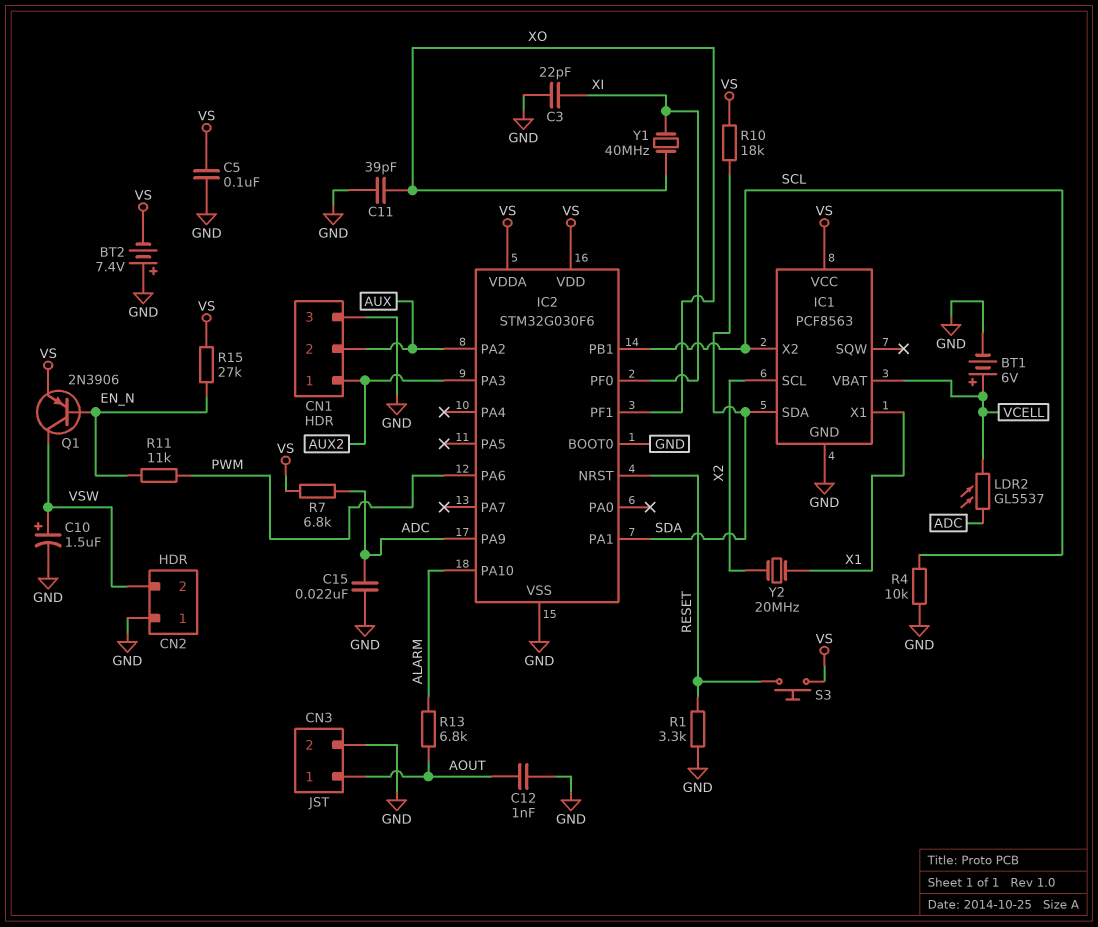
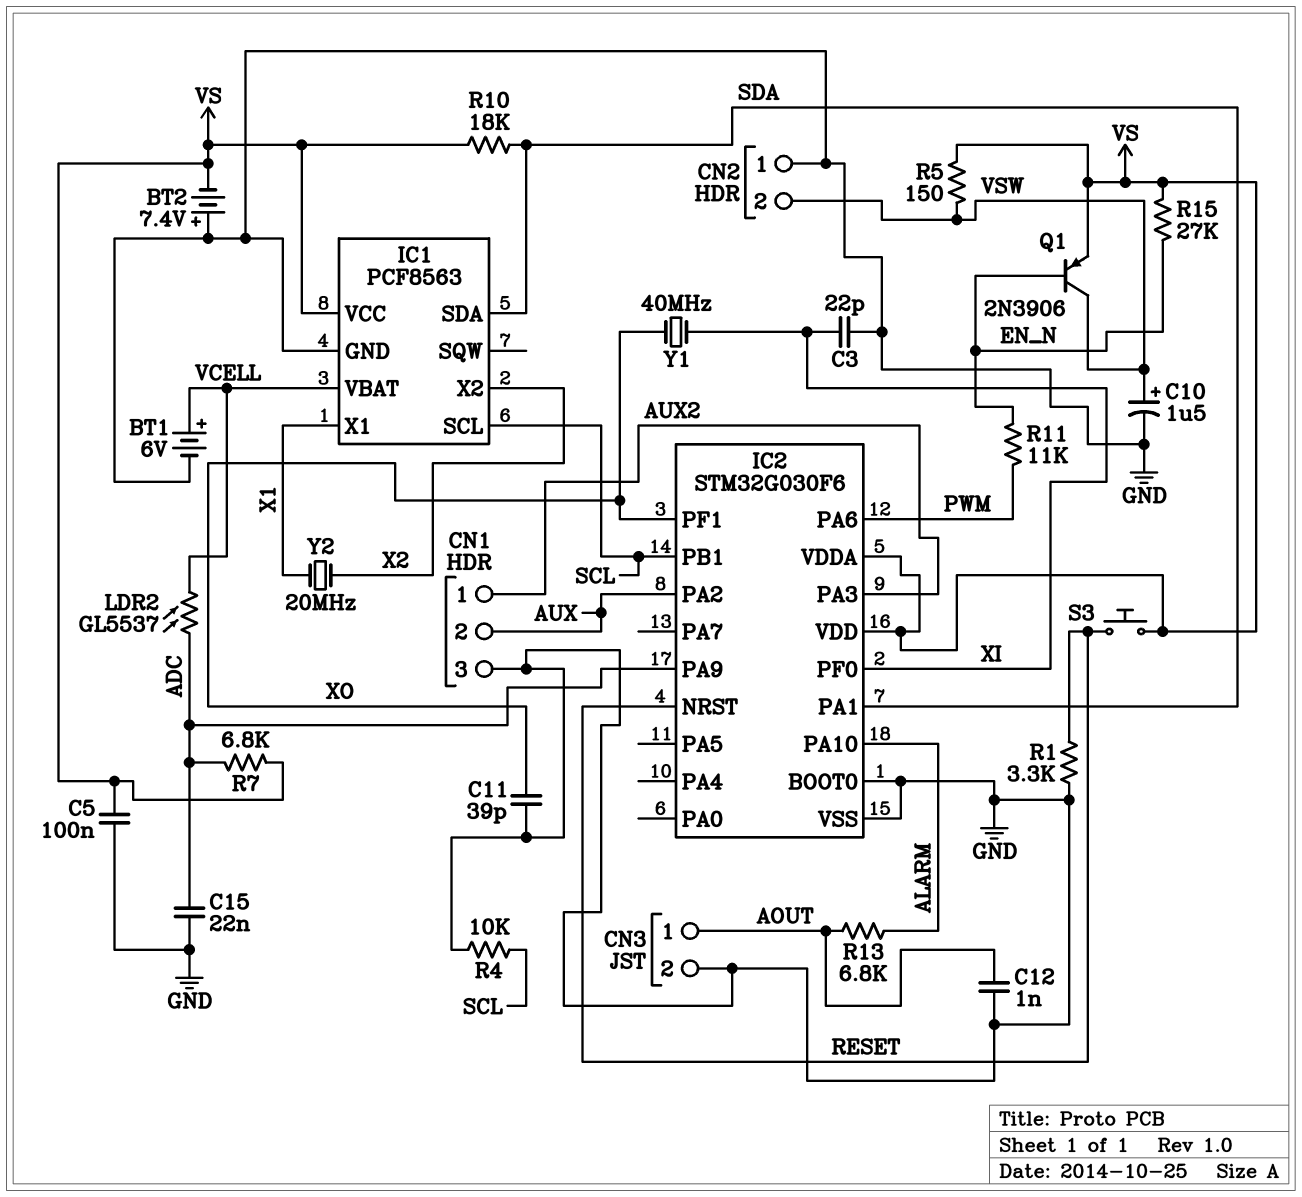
IC1 pin SCL: X2 -> SCL
IC1 pin X2: SCL -> X2
R5: none -> 150 (VS, VSW)

